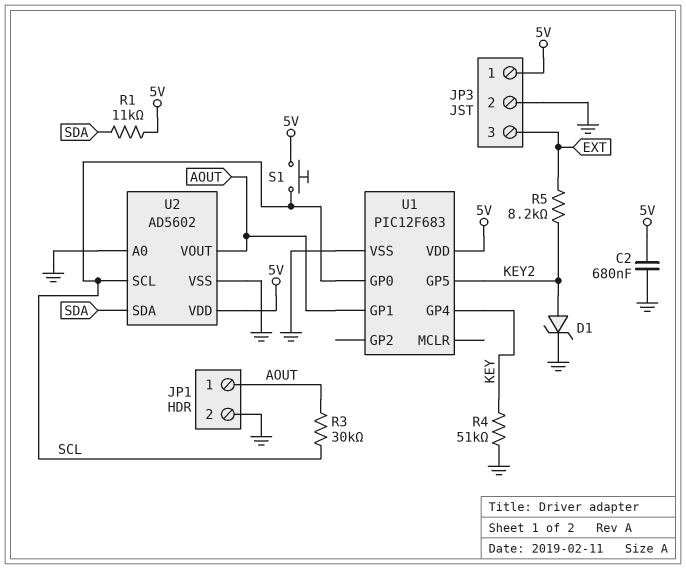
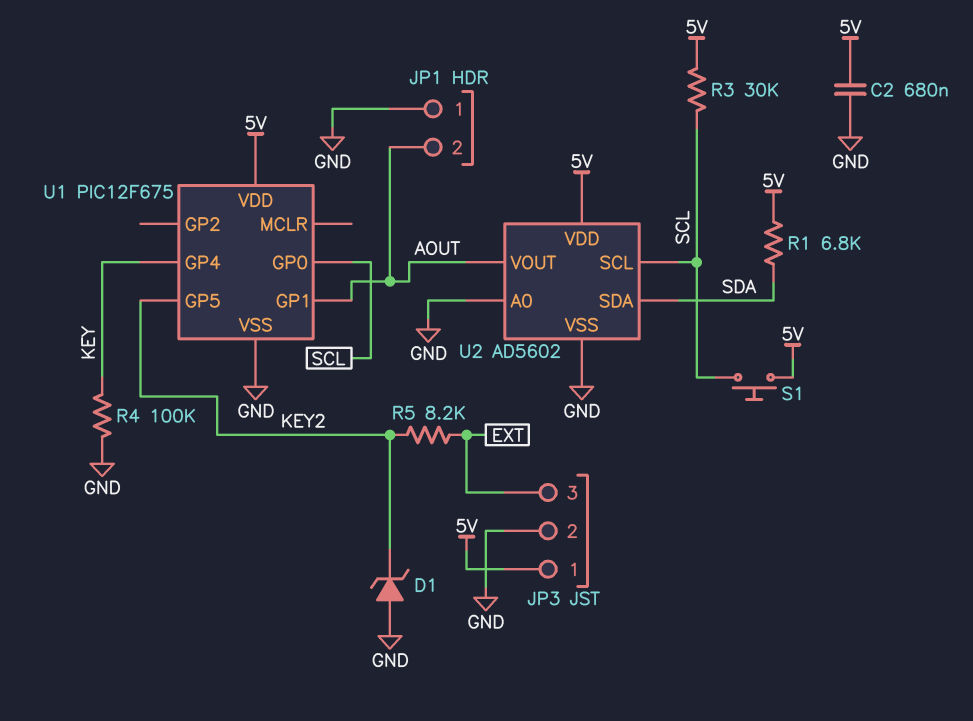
D1: zener (A KEY2, K GND) -> zener (A GND, K KEY2)
JP1 pin 1: AOUT -> GND
JP1 pin 2: GND -> AOUT
R1: 11k (5V, SDA) -> 6.8k (5V, SDA)
R3: 30k (AOUT, SCL) -> 30k (5V, SCL)
R4: 51k (GND, KEY) -> 100k (GND, KEY)
U1: PIC12F683 -> PIC12F675

